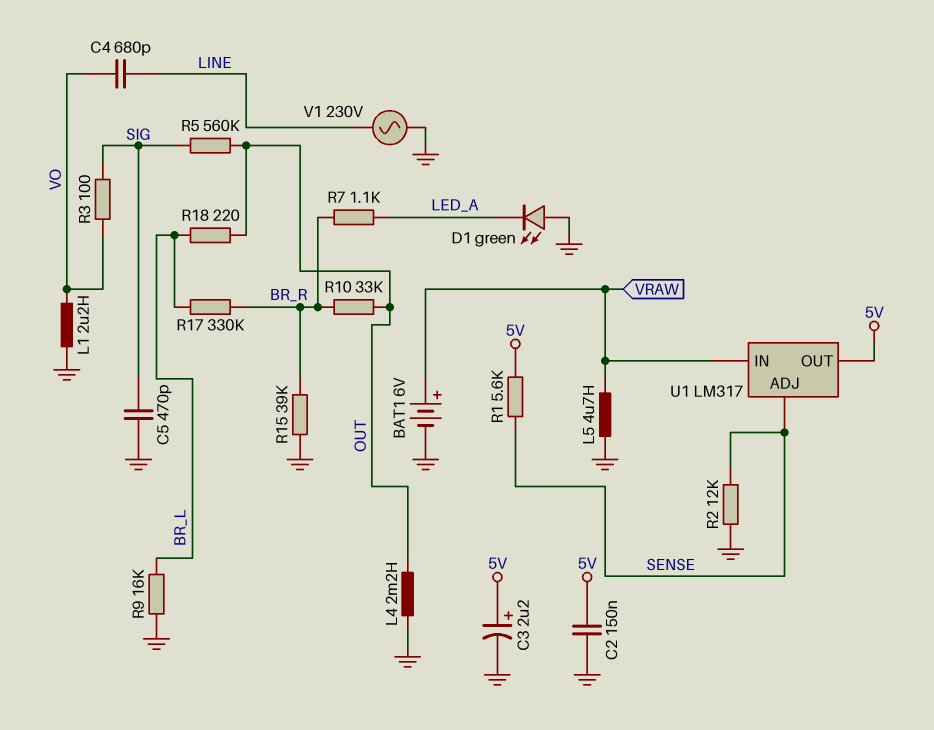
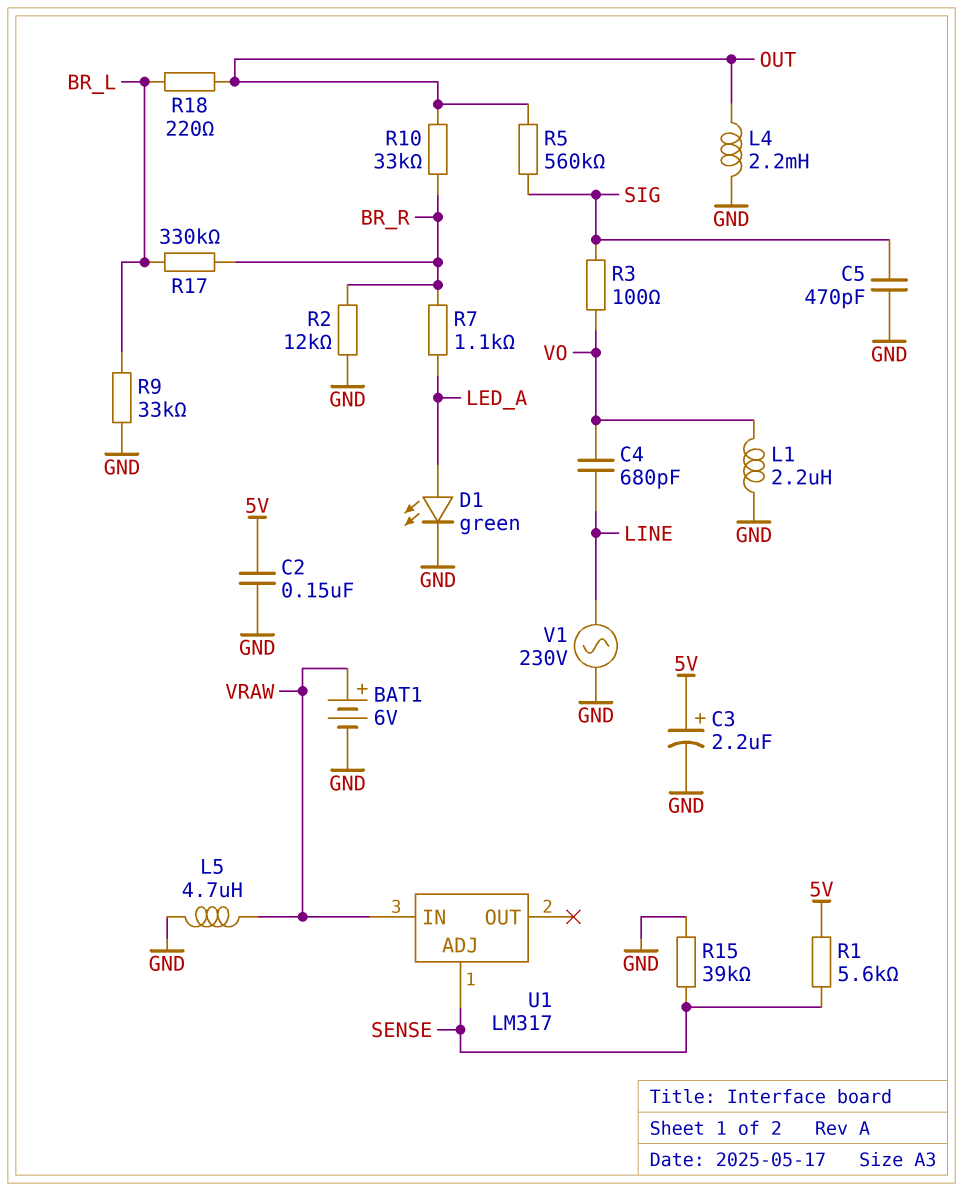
D1: LED green (A GND, K LED_A) -> LED green (A LED_A, K GND)
R2: 12k (GND, SENSE) -> 12k (BR_R, GND)
R9: 16k (BR_L, GND) -> 33k (BR_L, GND)
R15: 39k (BR_R, GND) -> 39k (GND, SENSE)
U1 pin OUT: 5V -> none

